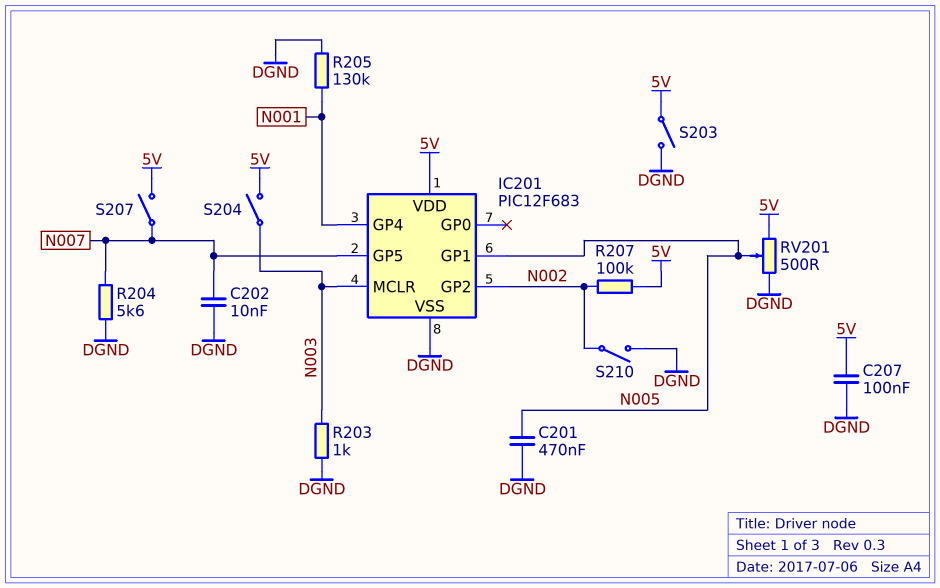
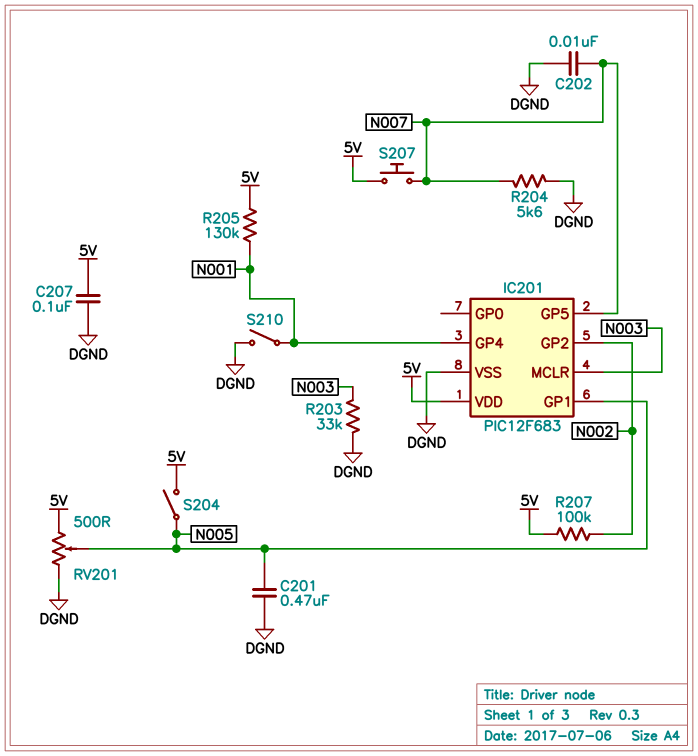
R203: 1k (DGND, N003) -> 33k (DGND, N003)
R205: 130k (DGND, N001) -> 130k (5V, N001)
S203: switch (5V, DGND) -> none
S204: switch (5V, N003) -> switch (5V, N005)
S207: switch (5V, N007) -> button (5V, N007)
S210: switch (DGND, N002) -> switch (DGND, N001)

